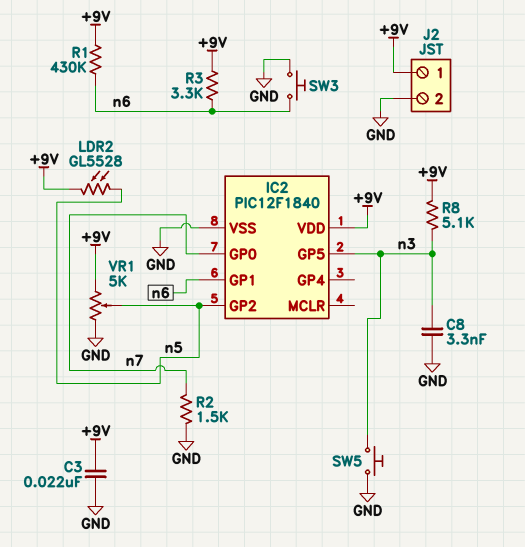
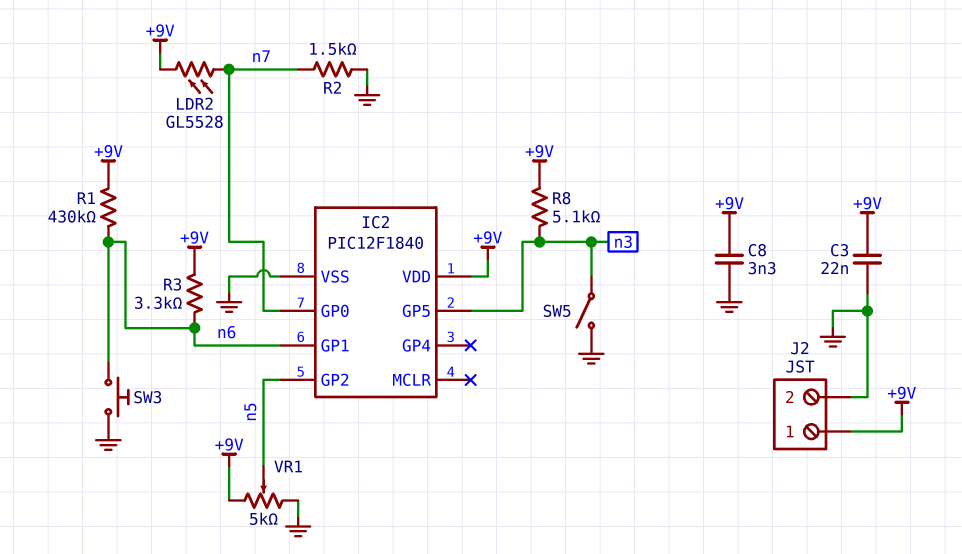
C8: 3.3nF (GND, n3) -> 3.3nF (+9V, GND)
LDR2: GL5528 (+9V, n5) -> GL5528 (+9V, n7)
SW5: button (GND, n3) -> switch (GND, n3)

